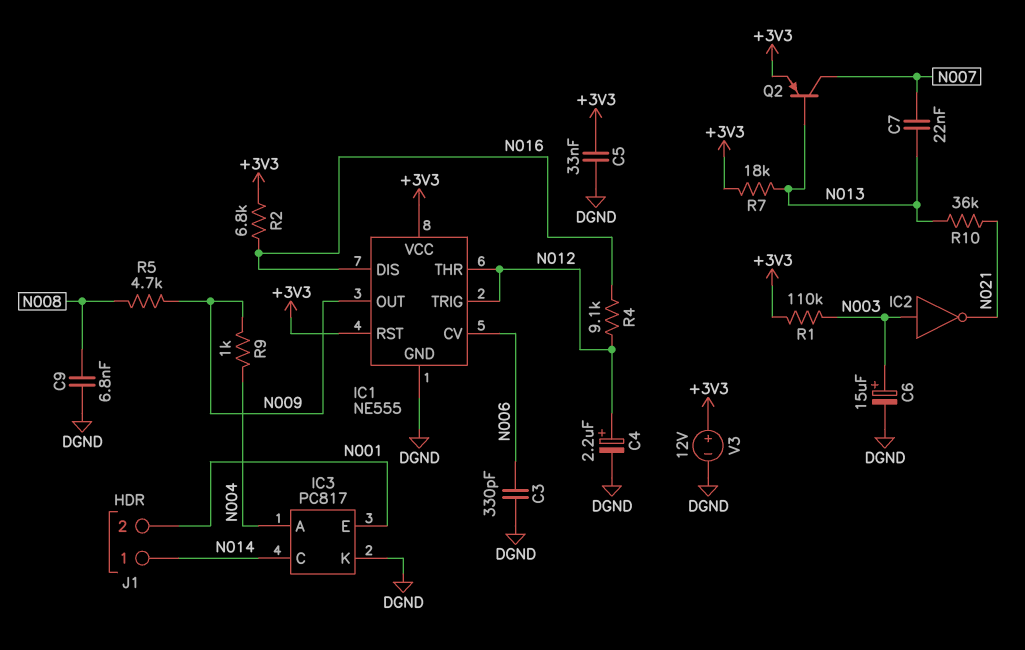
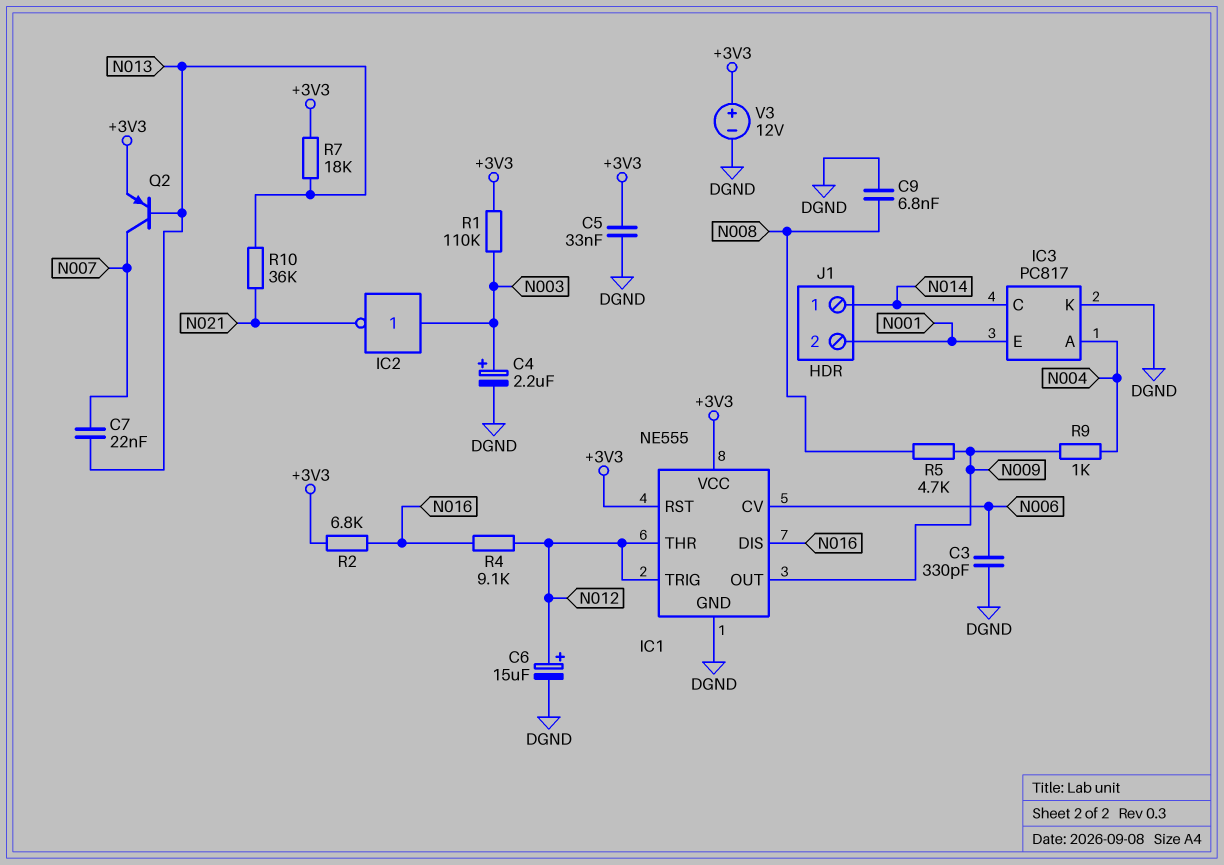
C4: 2.2uF (plus N012, minus DGND) -> 2.2uF (plus N003, minus DGND)
C6: 15uF (plus N003, minus DGND) -> 15uF (plus N012, minus DGND)

